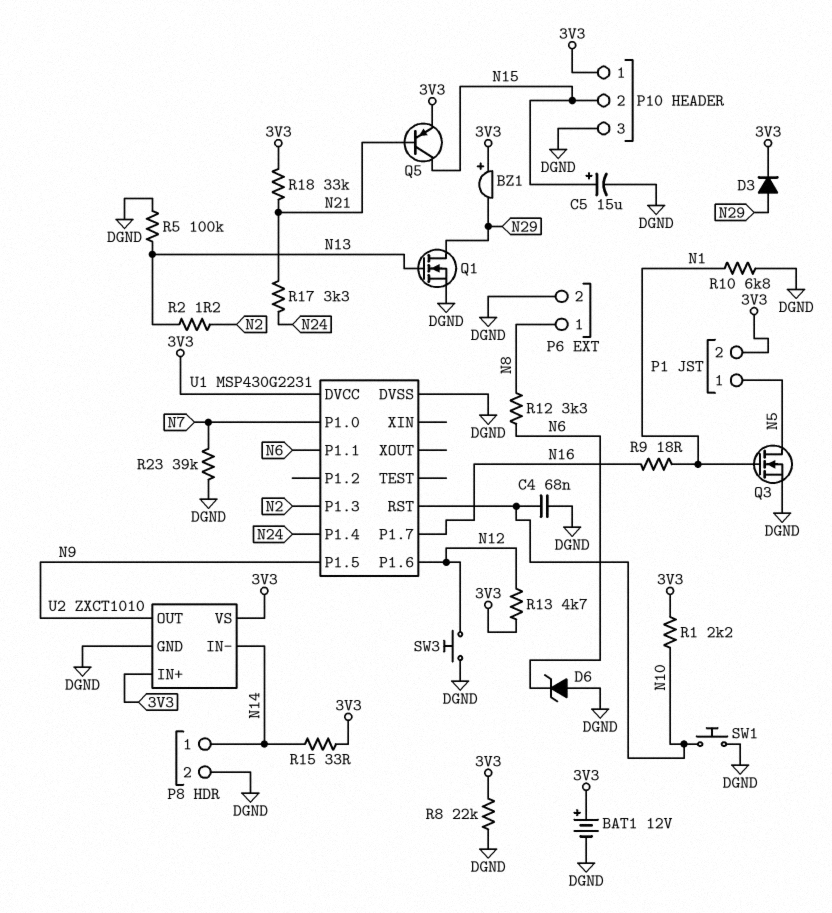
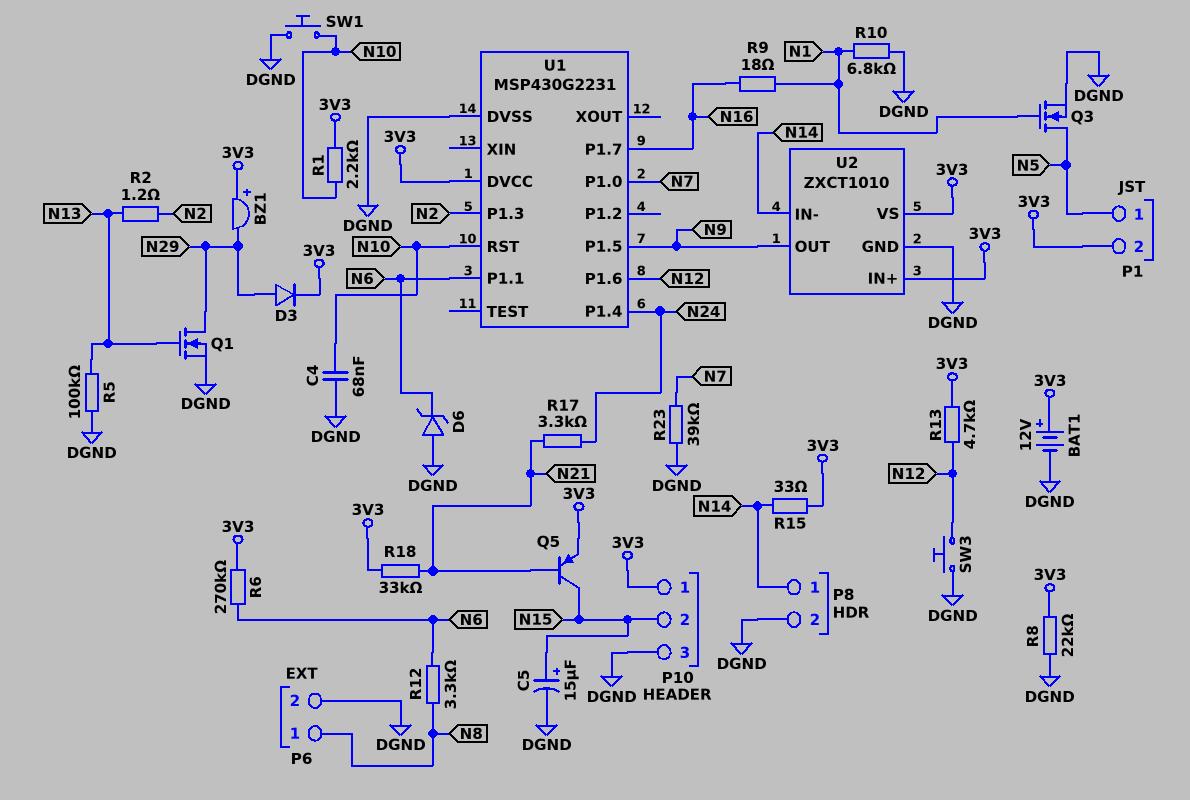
R6: none -> 270k (3V3, N6)

